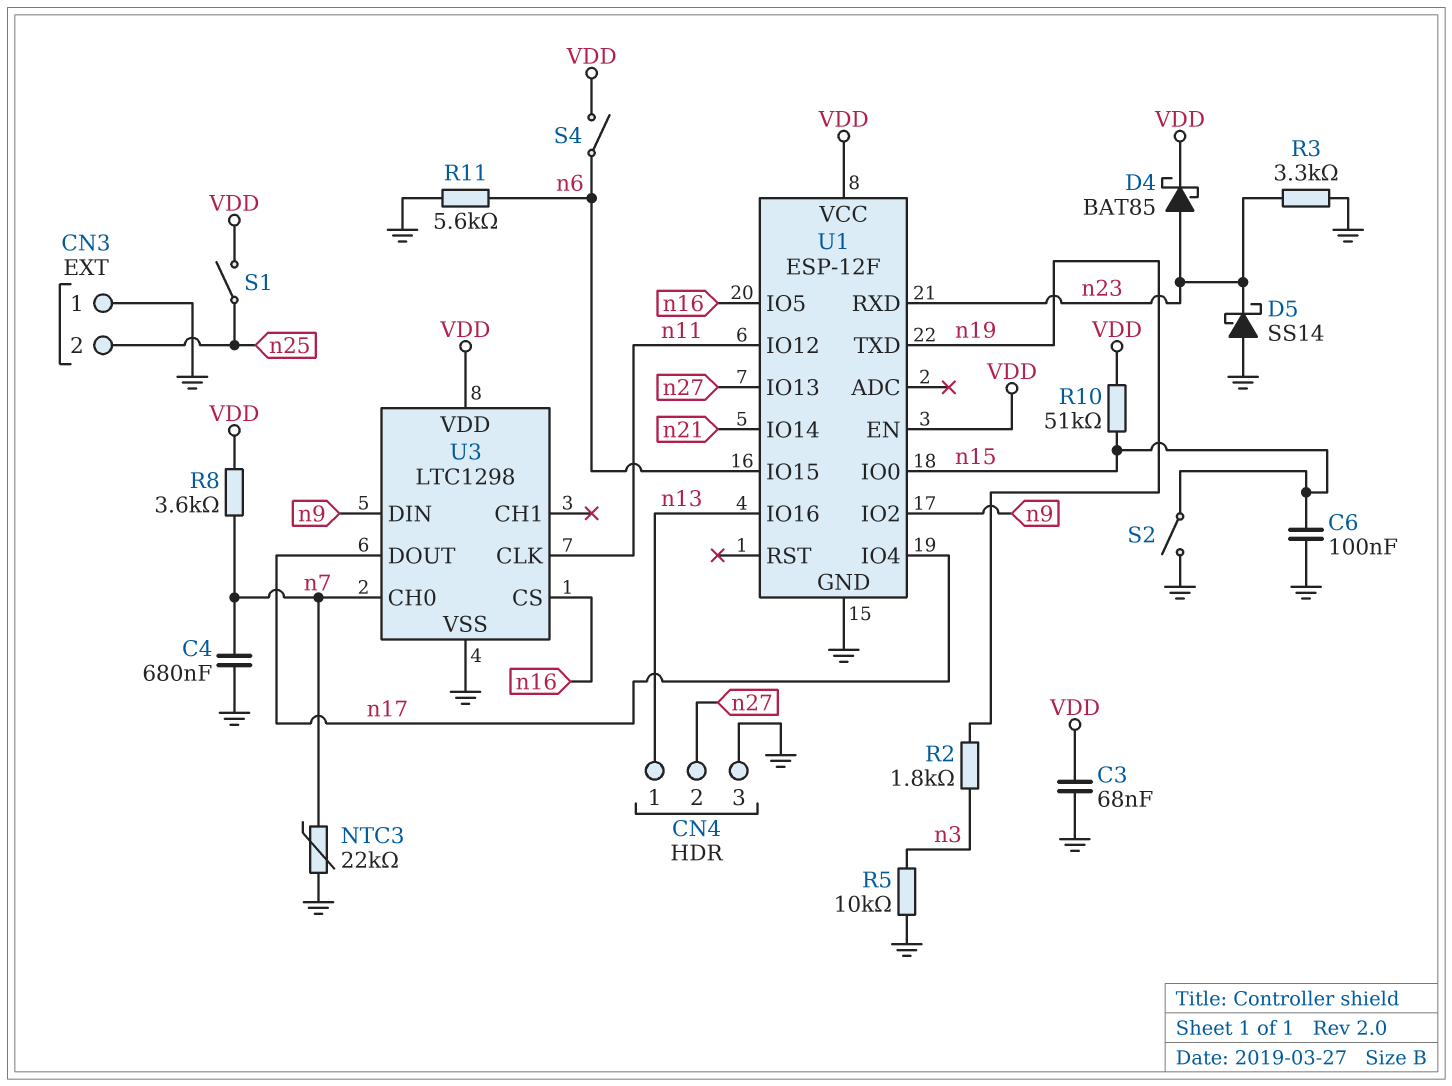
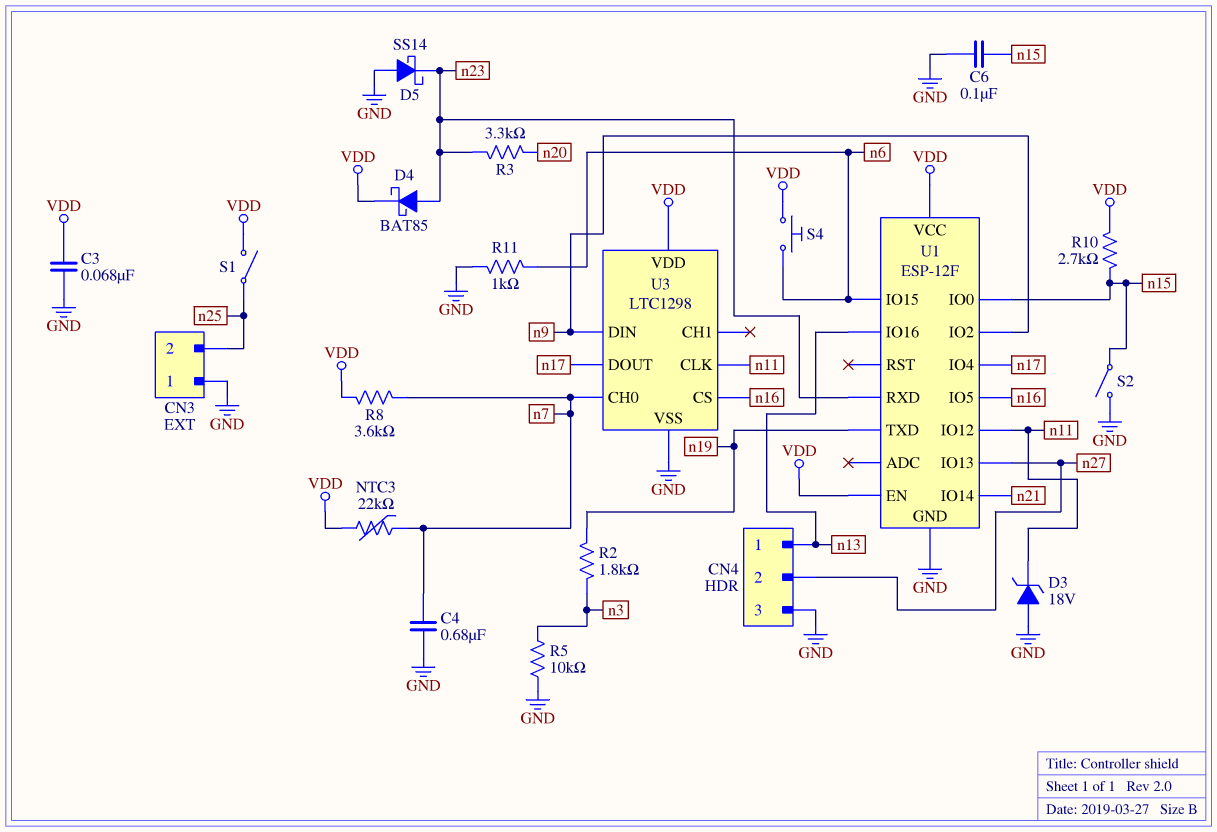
D3: none -> zener 18V (A GND, K n11)
NTC3: 22k (GND, n7) -> 22k (VDD, n7)
R3: 3.3k (GND, n23) -> 3.3k (n20, n23)
R10: 51k (VDD, n15) -> 2.7k (VDD, n15)
R11: 5.6k (GND, n6) -> 1k (GND, n6)
S4: switch (VDD, n6) -> button (VDD, n6)

